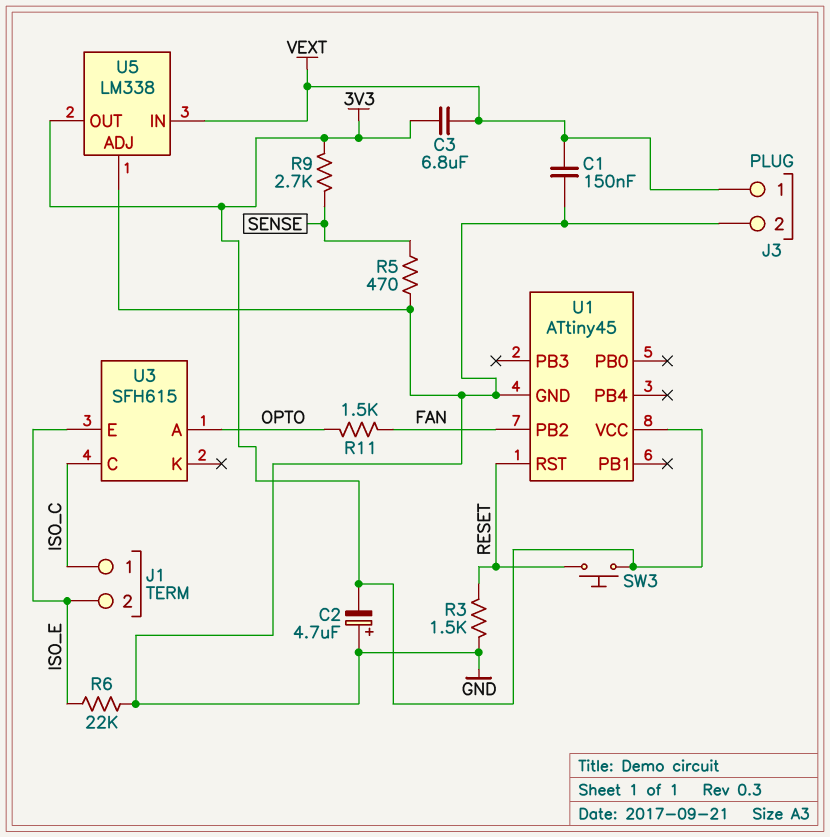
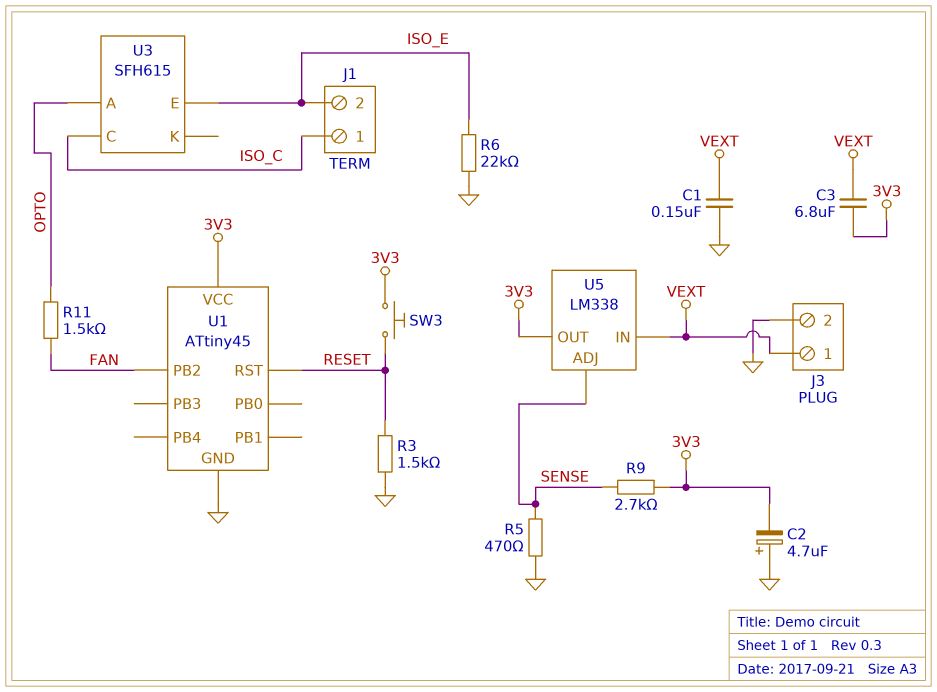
U5 pin ADJ: GND -> SENSE

